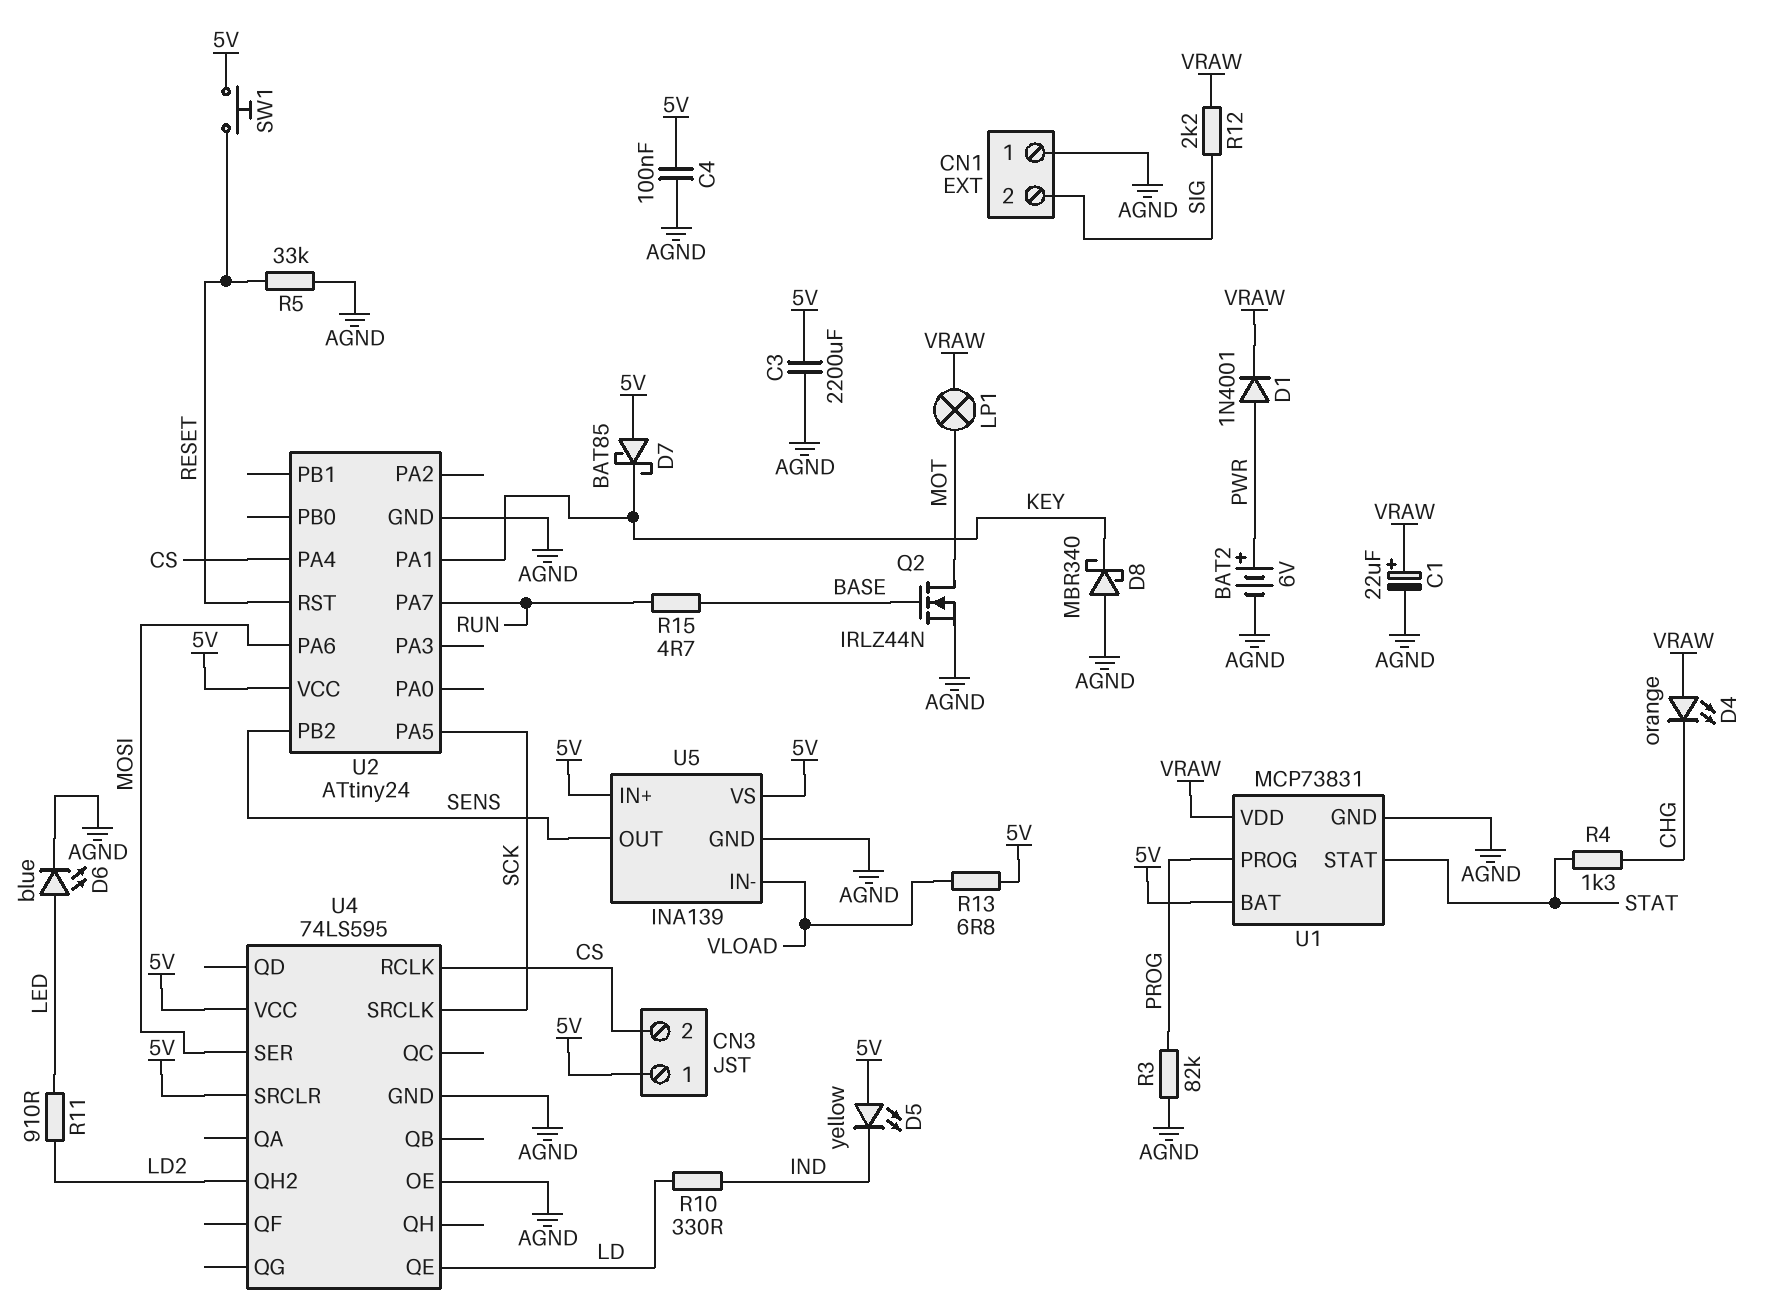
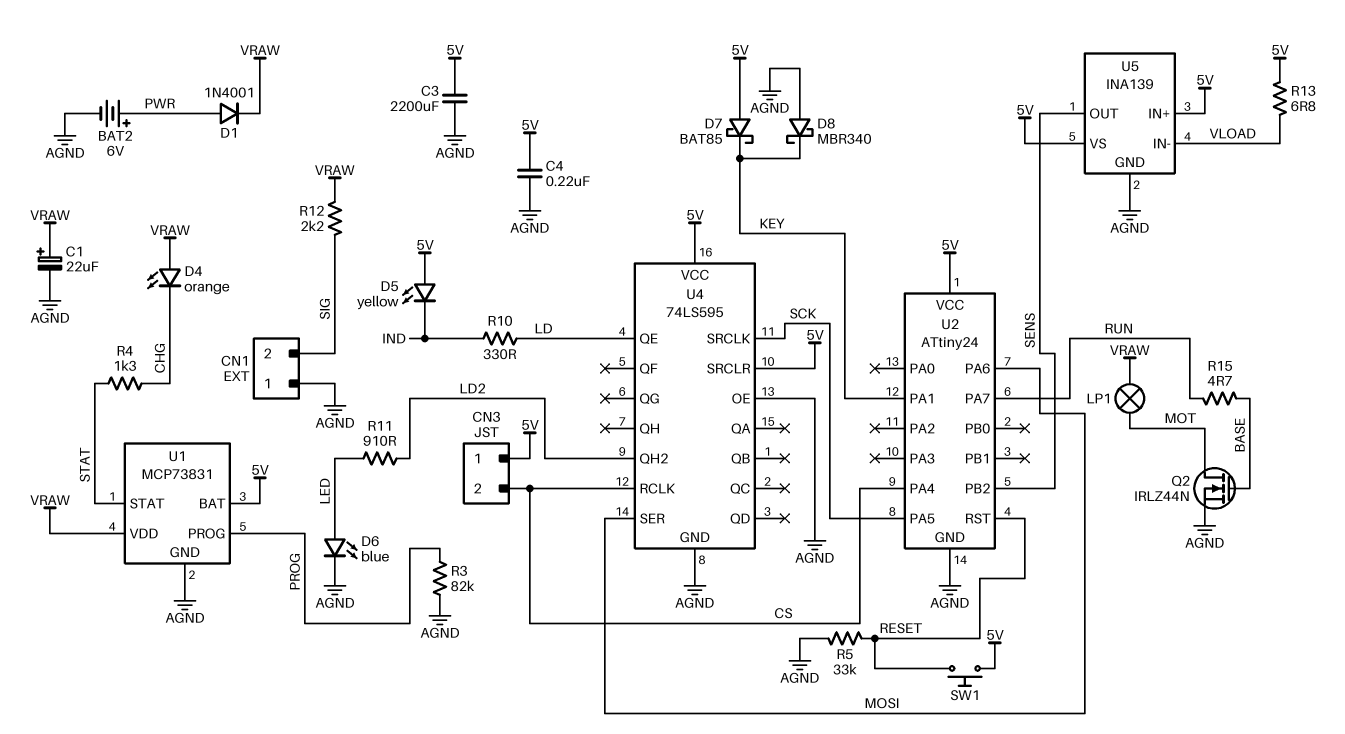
C4: 100nF (5V, AGND) -> 220nF (5V, AGND)

